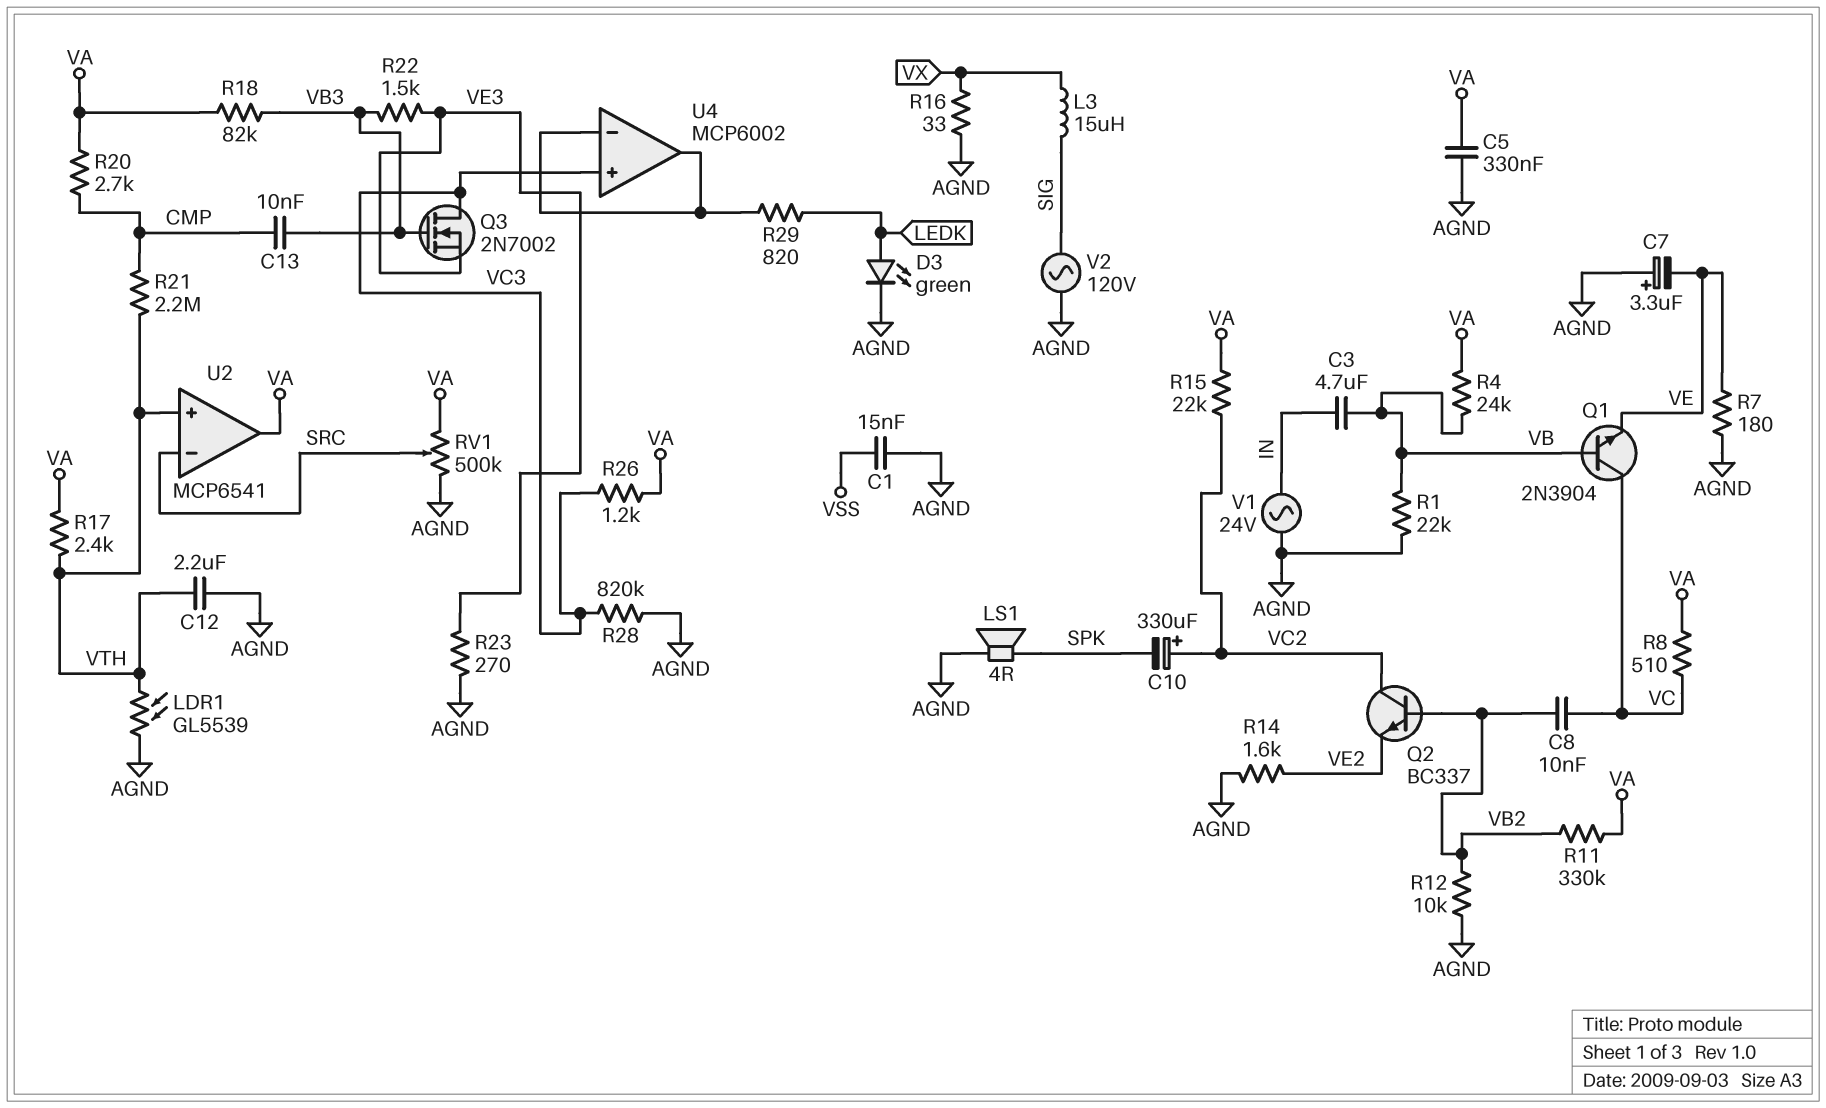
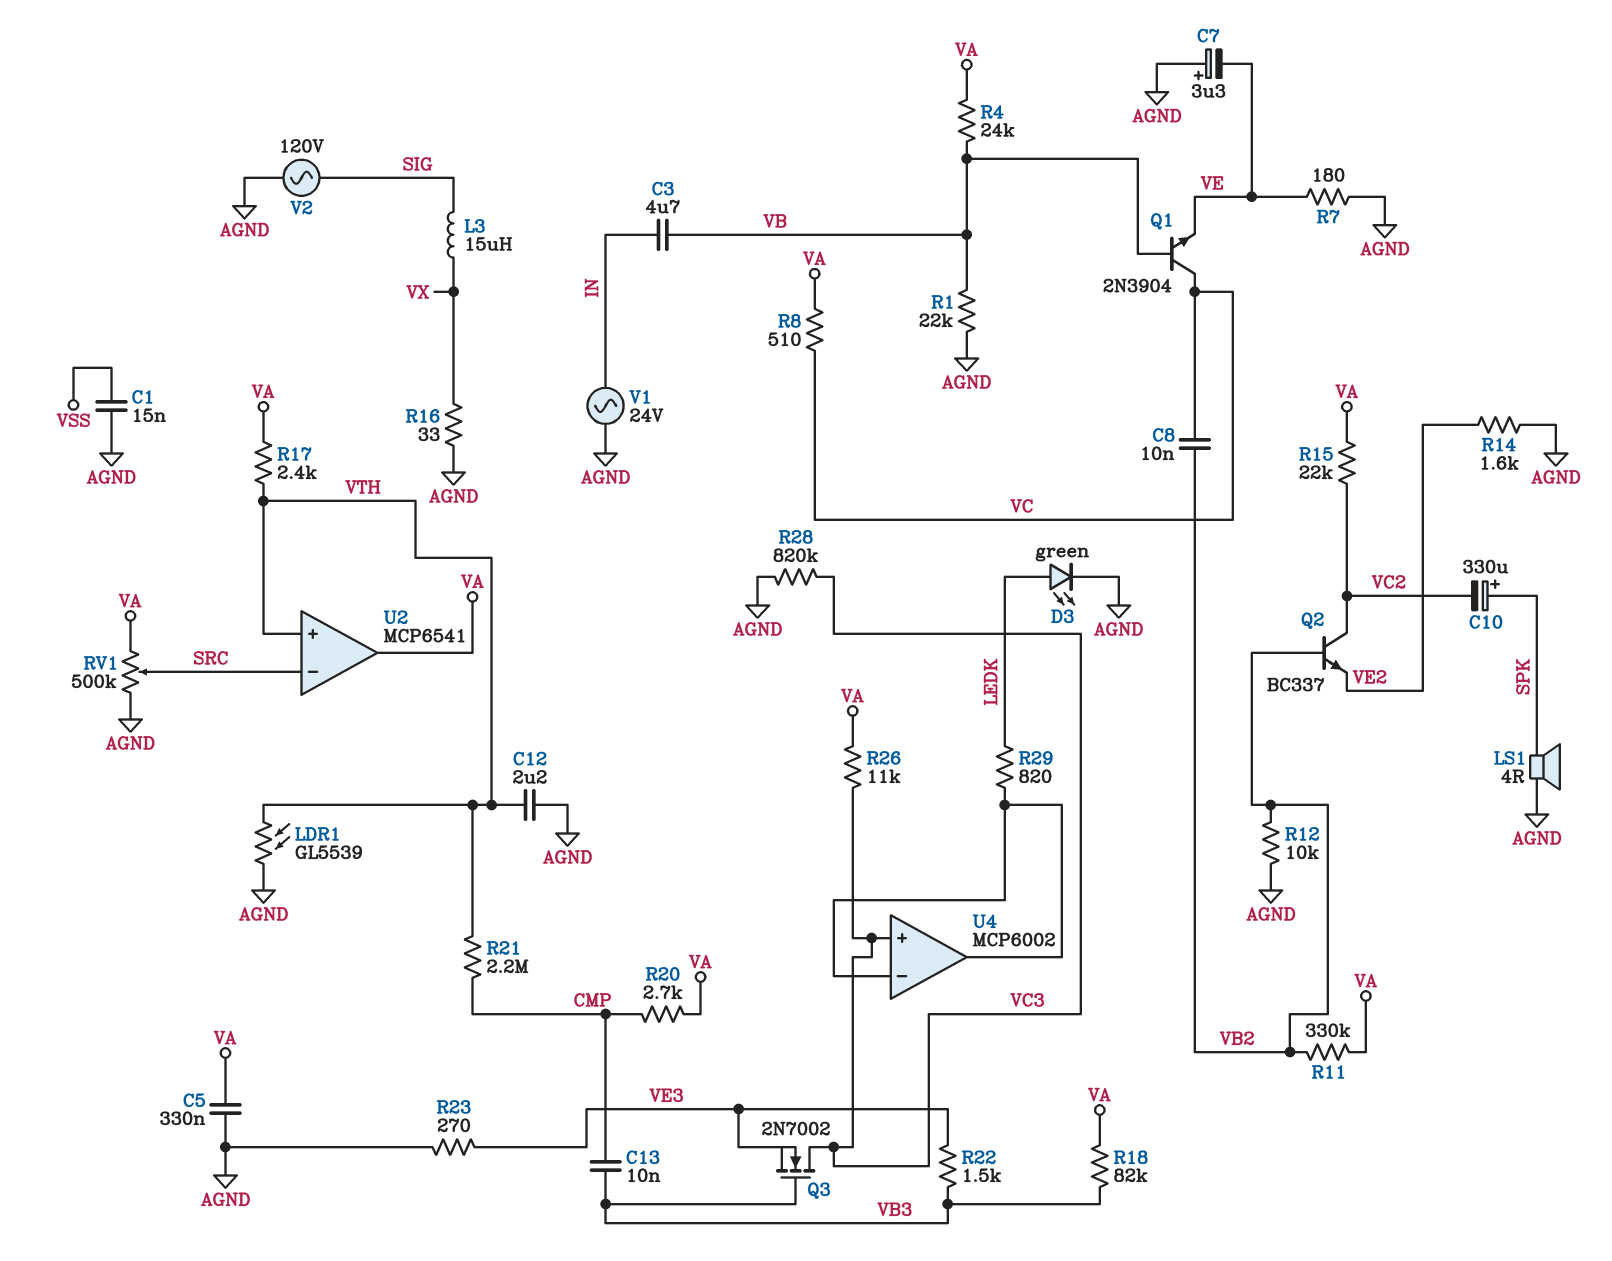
C10: 330uF (plus VC2, minus SPK) -> 330uF (plus SPK, minus VC2)
R26: 1.2k (VA, VC3) -> 11k (VA, VC3)

